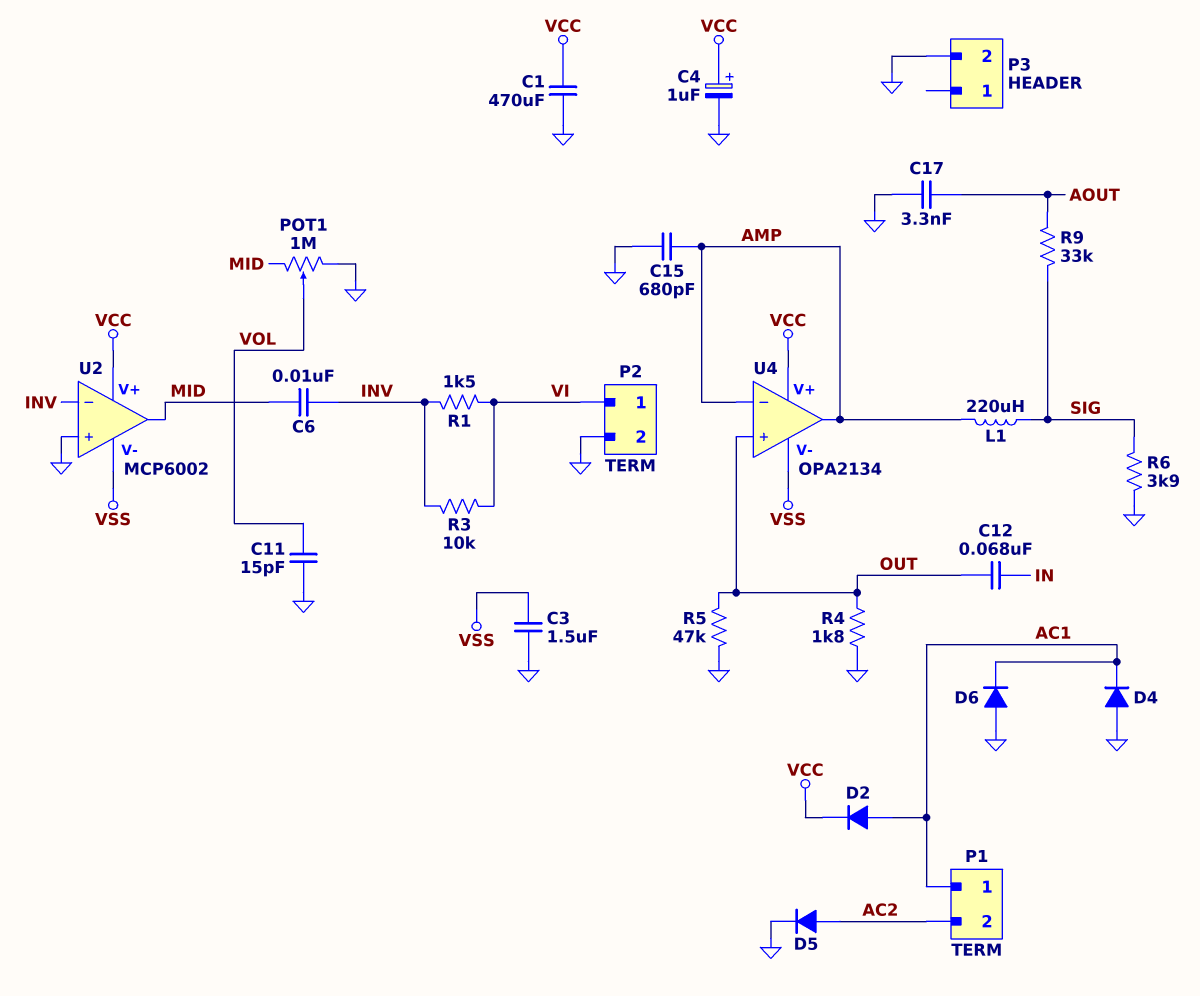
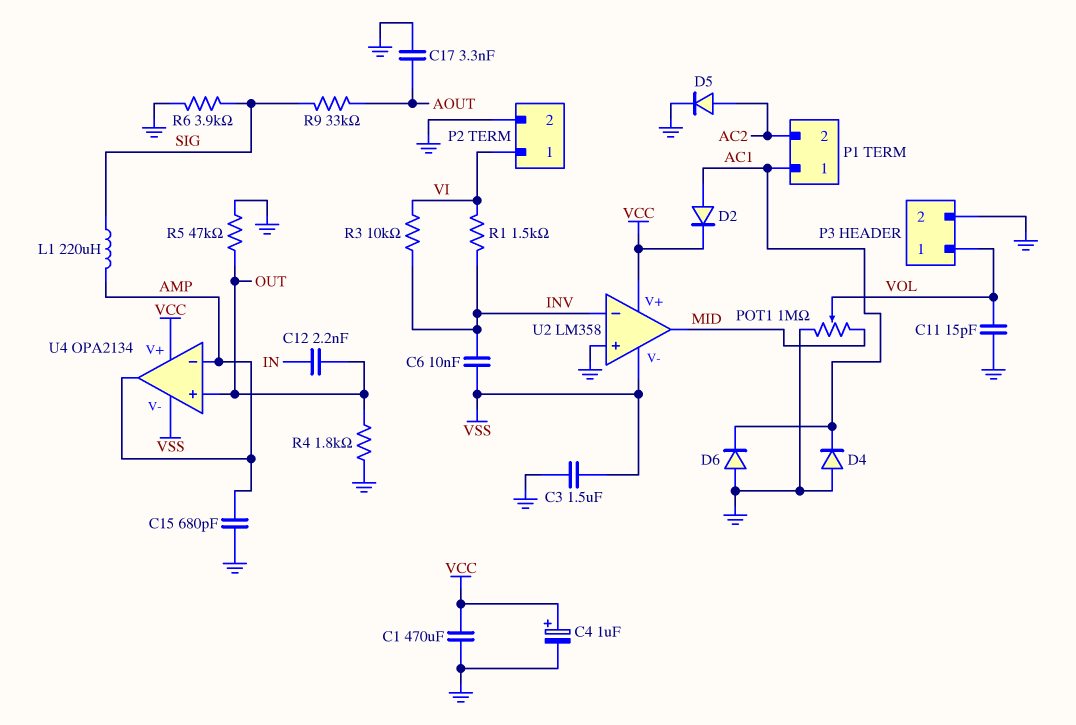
C6: 10nF (INV, MID) -> 10nF (INV, VSS)
C12: 68nF (IN, OUT) -> 2.2nF (IN, OUT)
P3 pin 1: none -> VOL
U2: MCP6002 -> LM358

